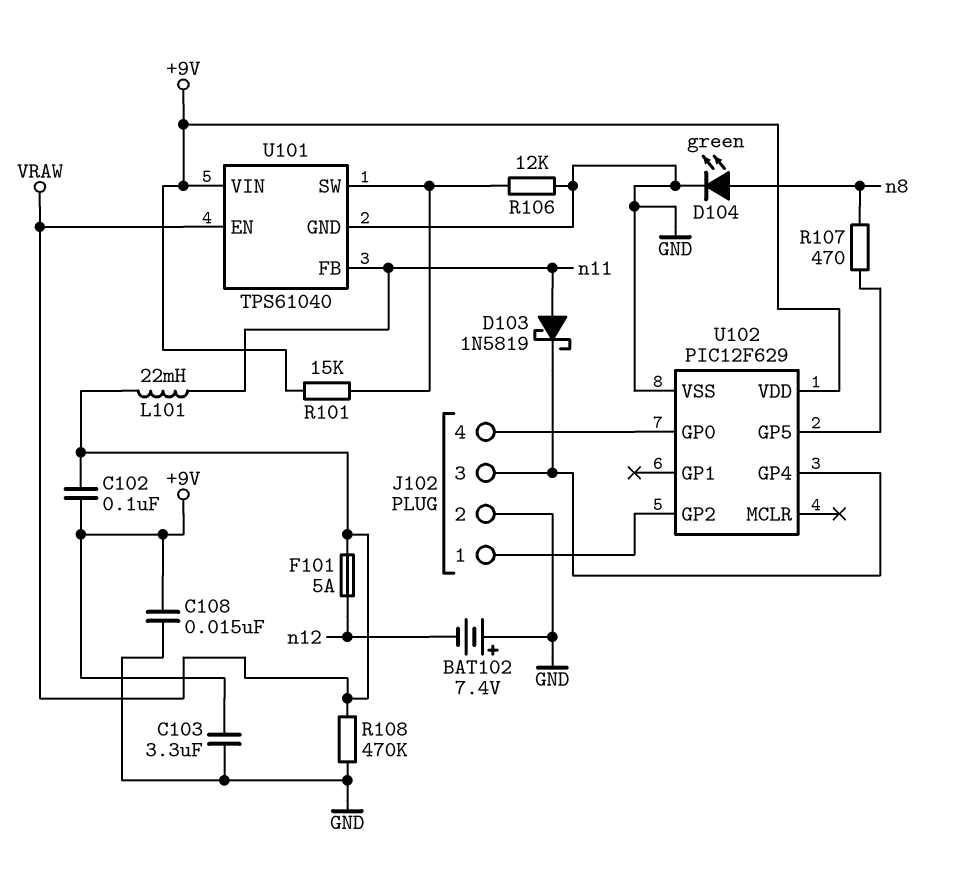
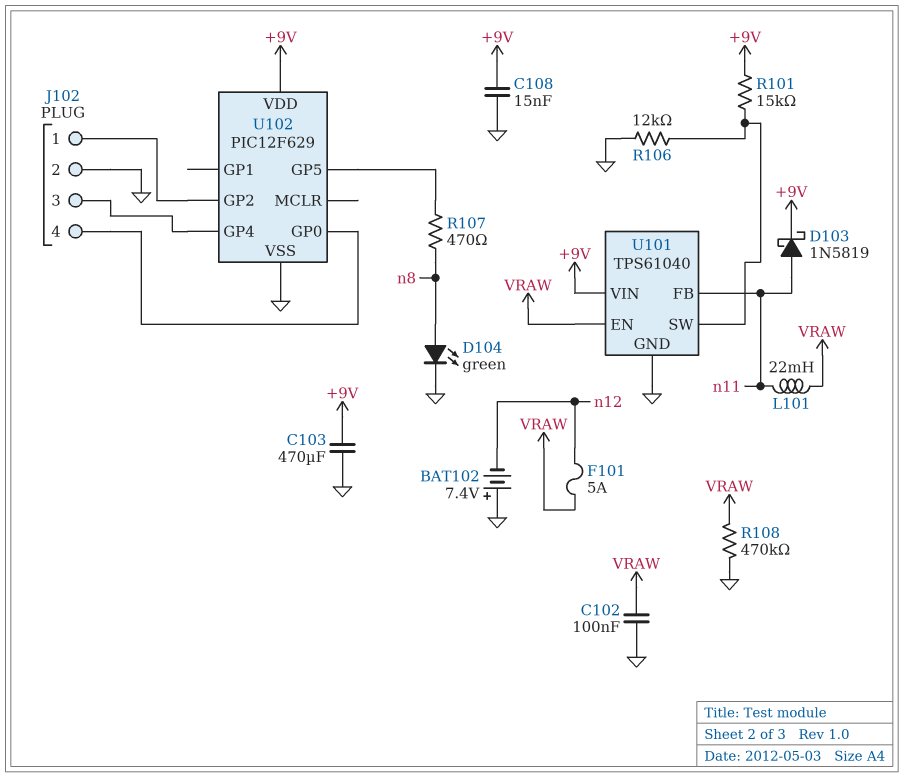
C102: 100nF (+9V, VRAW) -> 100nF (GND, VRAW)
C103: 3.3uF (+9V, GND) -> 470uF (+9V, GND)
D103: schottky 1N5819 (A n11, K J102/3) -> schottky 1N5819 (A n11, K +9V)

